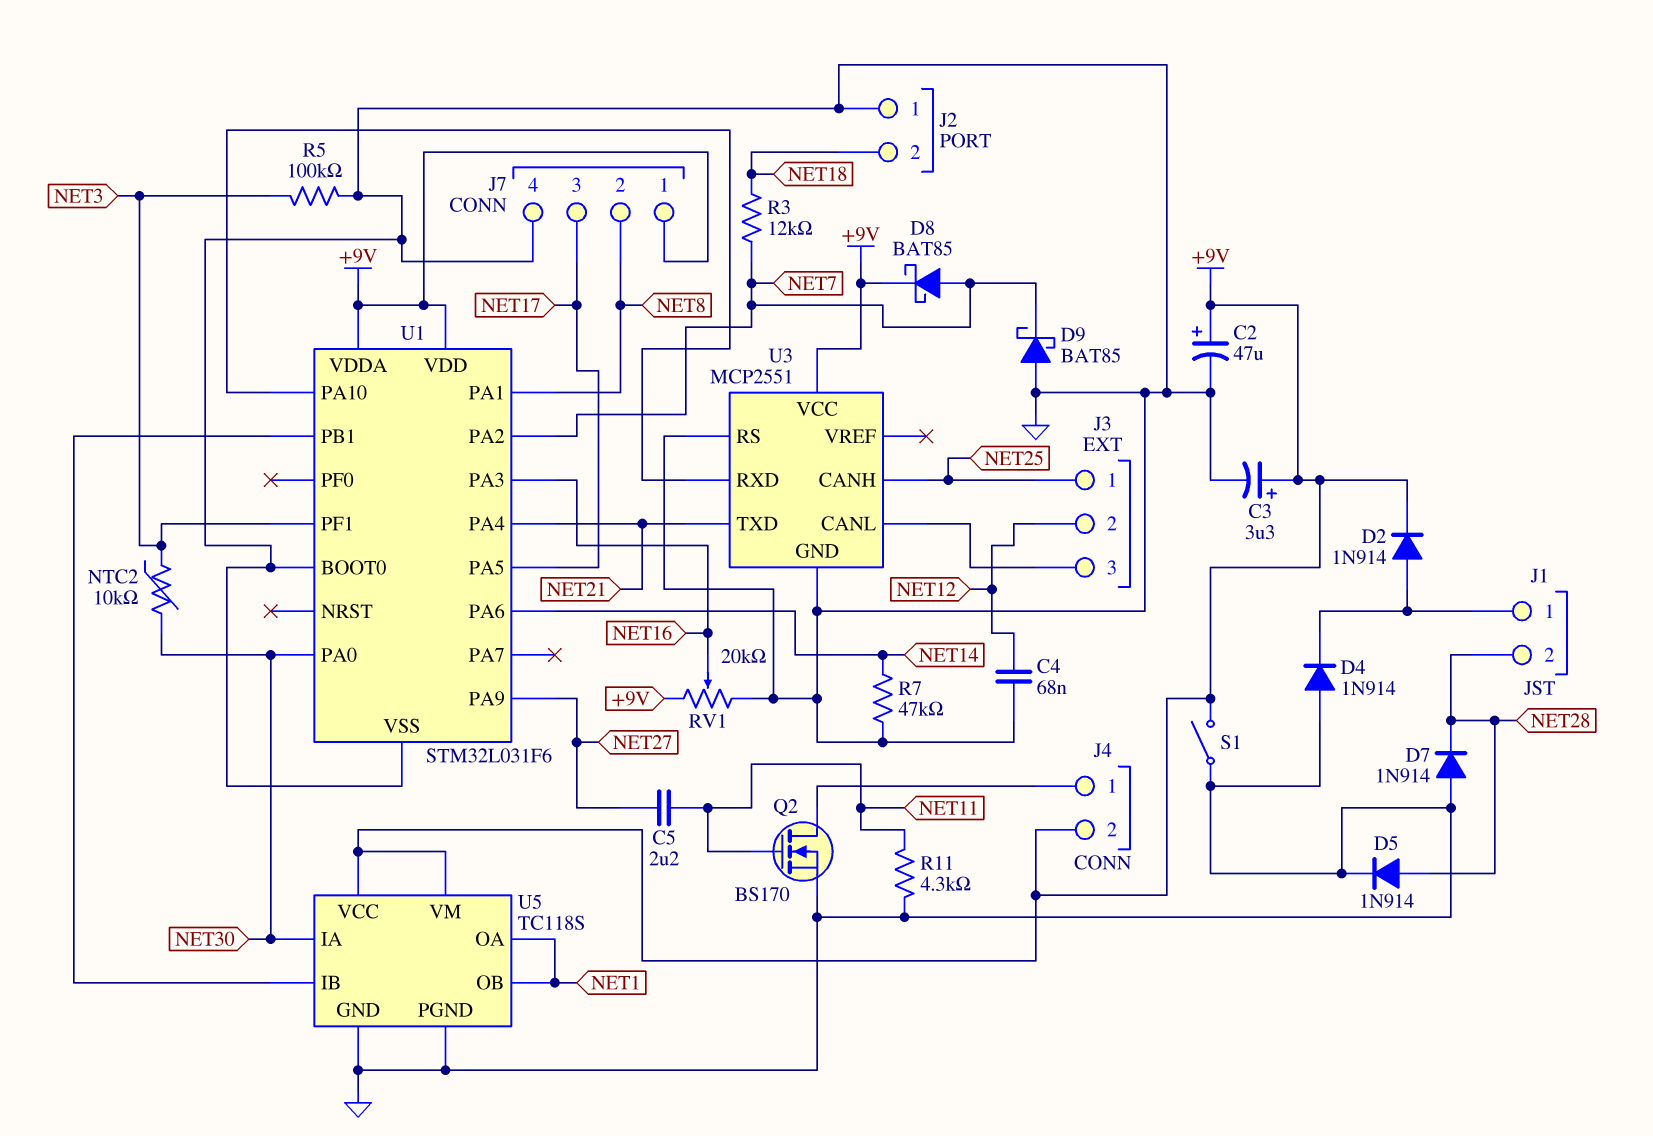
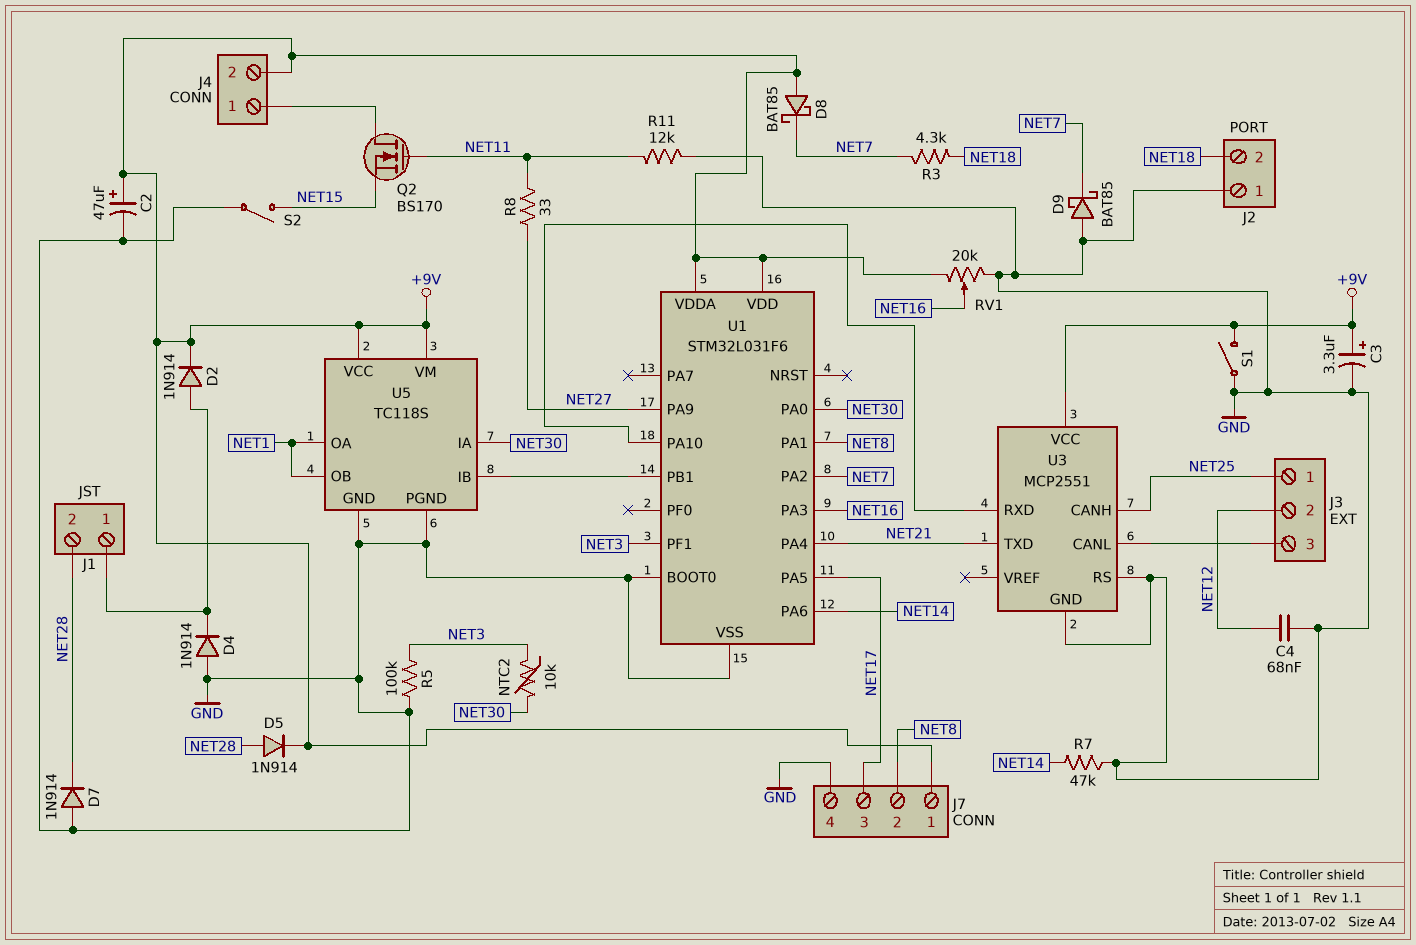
C5: 2.2uF (NET11, NET27) -> none
D5: diode 1N914 (A NET28, K GND) -> diode 1N914 (A NET28, K +9V)
D8: schottky BAT85 (A NET7, K +9V) -> schottky BAT85 (A +9V, K NET7)
Q2: NMOS BS170 (G NET11, D J4/1, S GND) -> NMOS BS170 (G NET11, D J4/1, S NET15)
R3: 12k (NET7, NET18) -> 4.3k (NET7, NET18)
R8: none -> 33 (NET11, NET27)
R11: 4.3k (GND, NET11) -> 12k (GND, NET11)
S2: none -> switch (GND, NET15)

